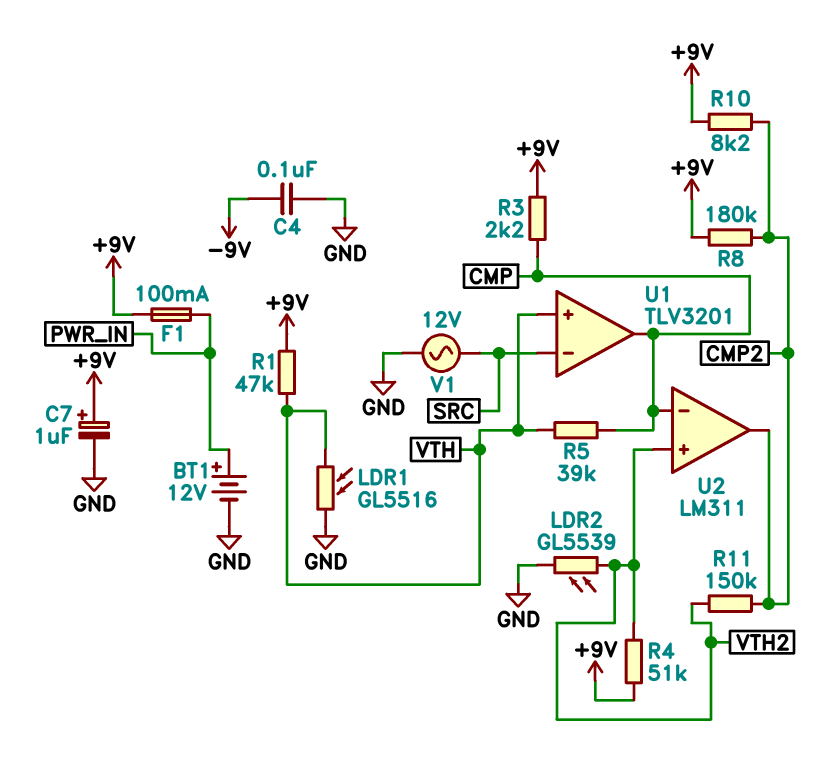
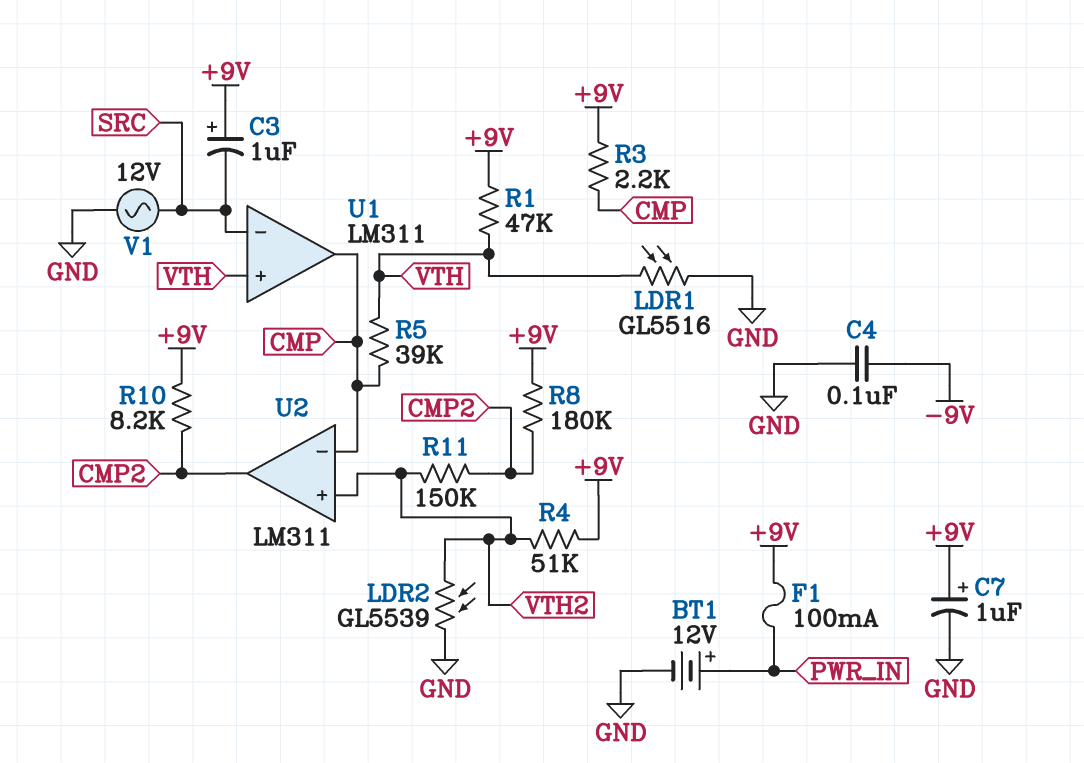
C3: none -> 1uF (plus +9V, minus SRC)
U1: TLV3201 -> LM311

